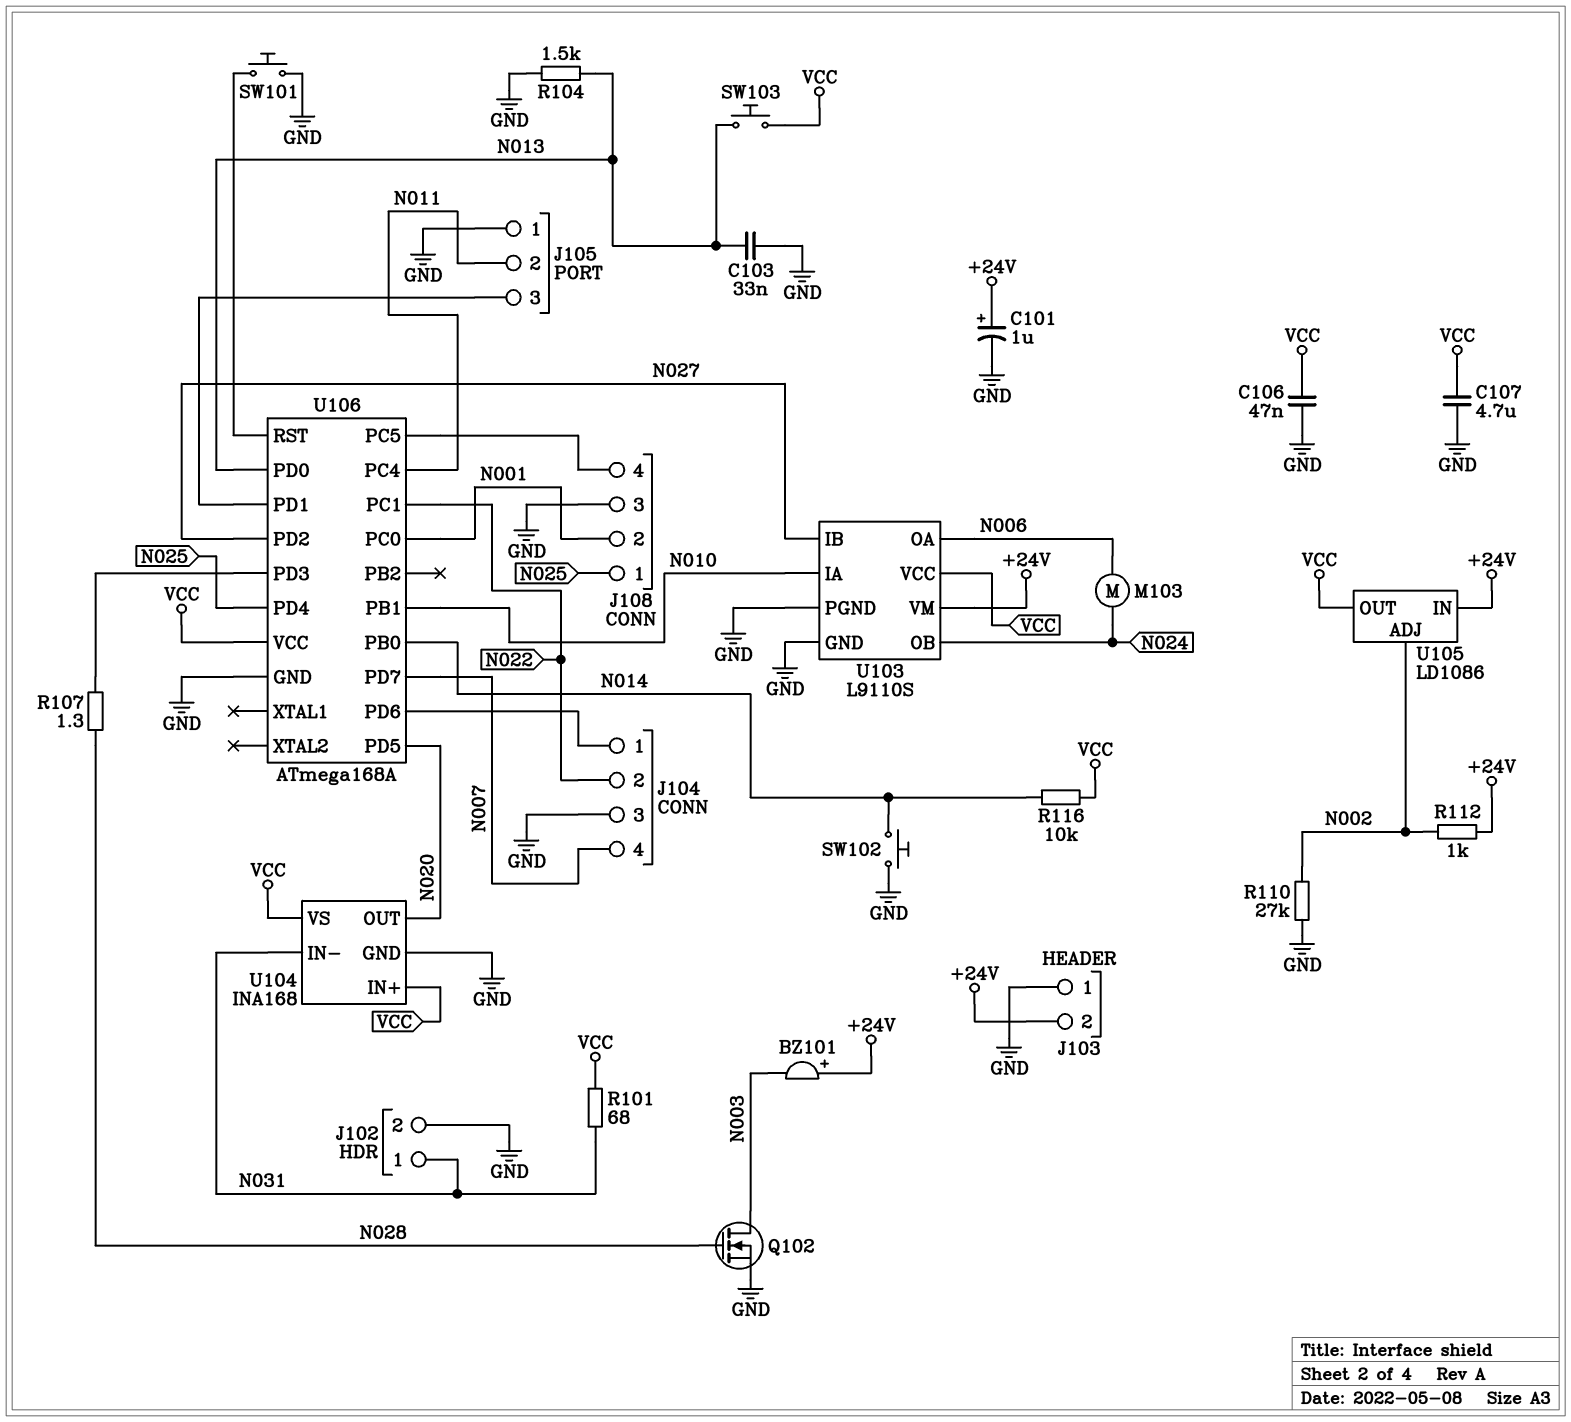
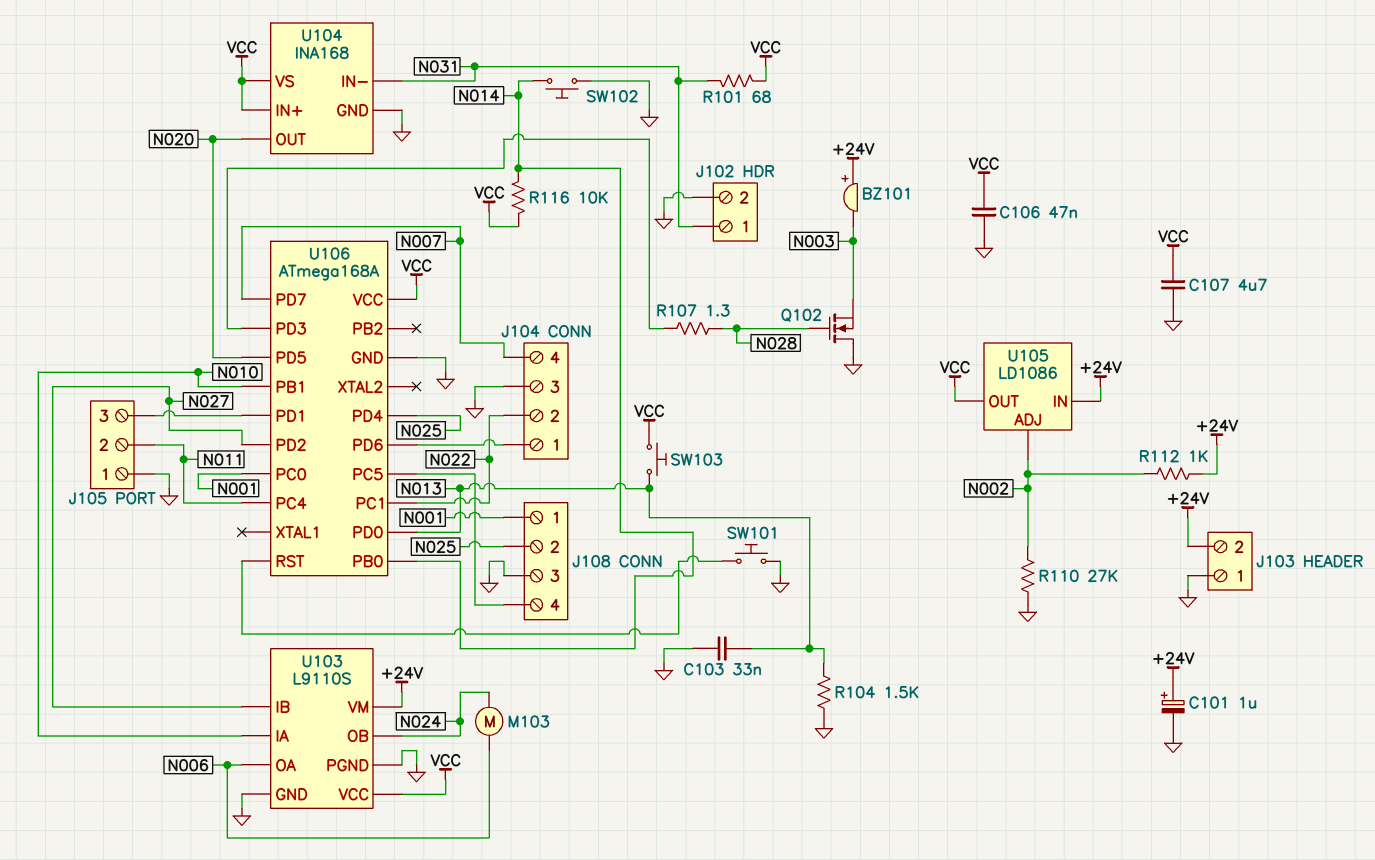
J108 pin 1: N025 -> N001
J108 pin 2: N001 -> N025
Q102: NMOS (G N028, D N003, S GND) -> NMOS (G N028, D GND, S N003)

